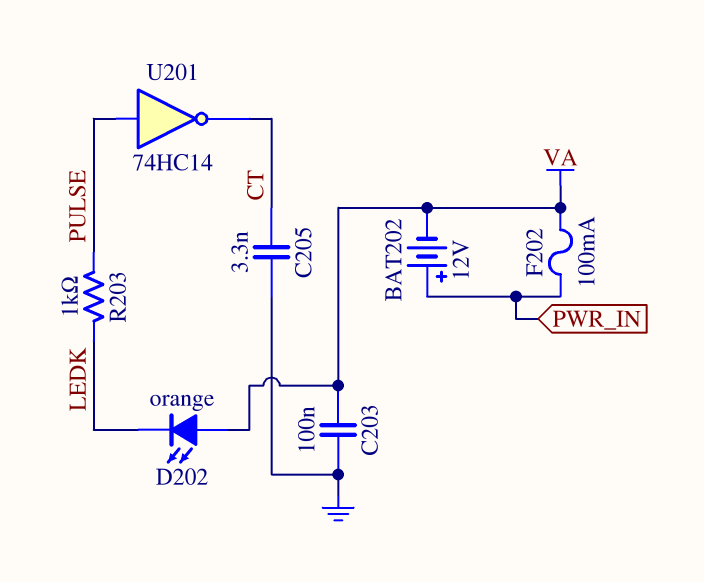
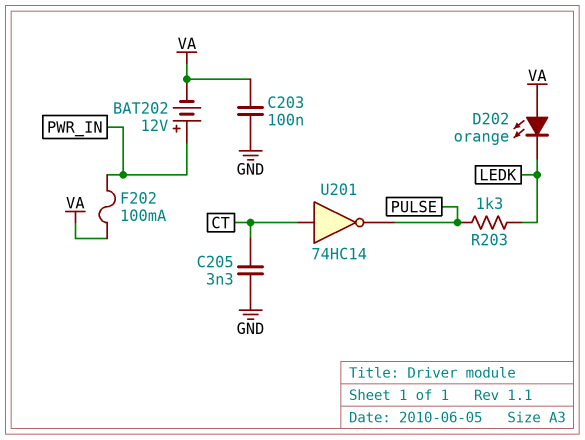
R203: 1k (LEDK, PULSE) -> 1.3k (LEDK, PULSE)
U201: NOT 74HC14 (in PULSE, out CT) -> NOT 74HC14 (in CT, out PULSE)

